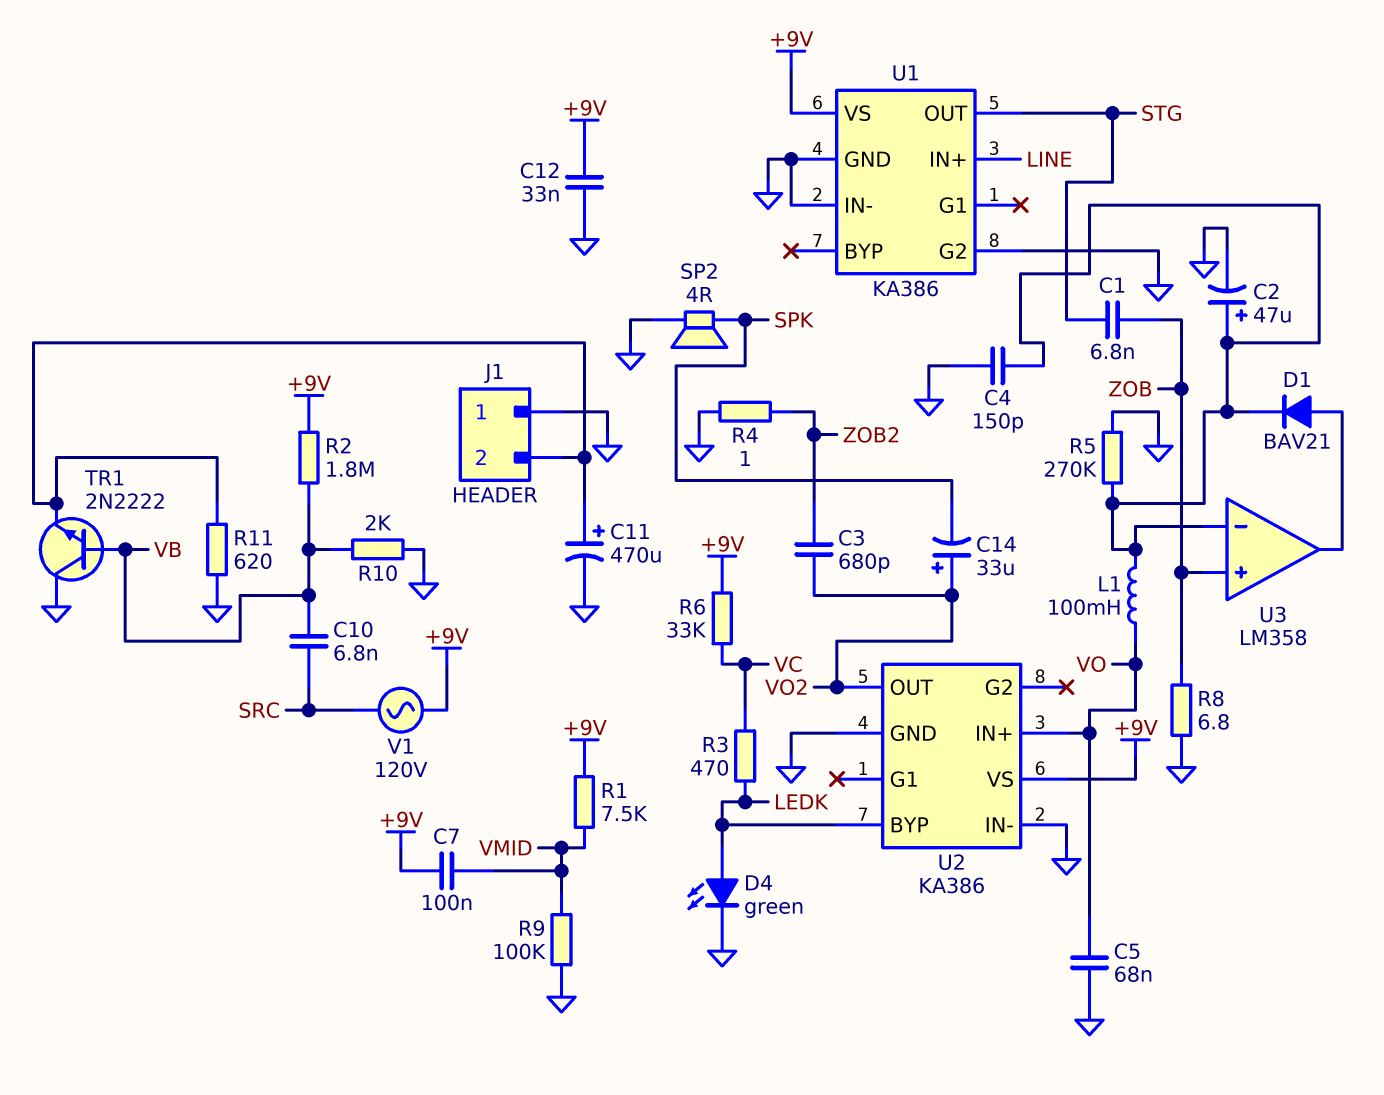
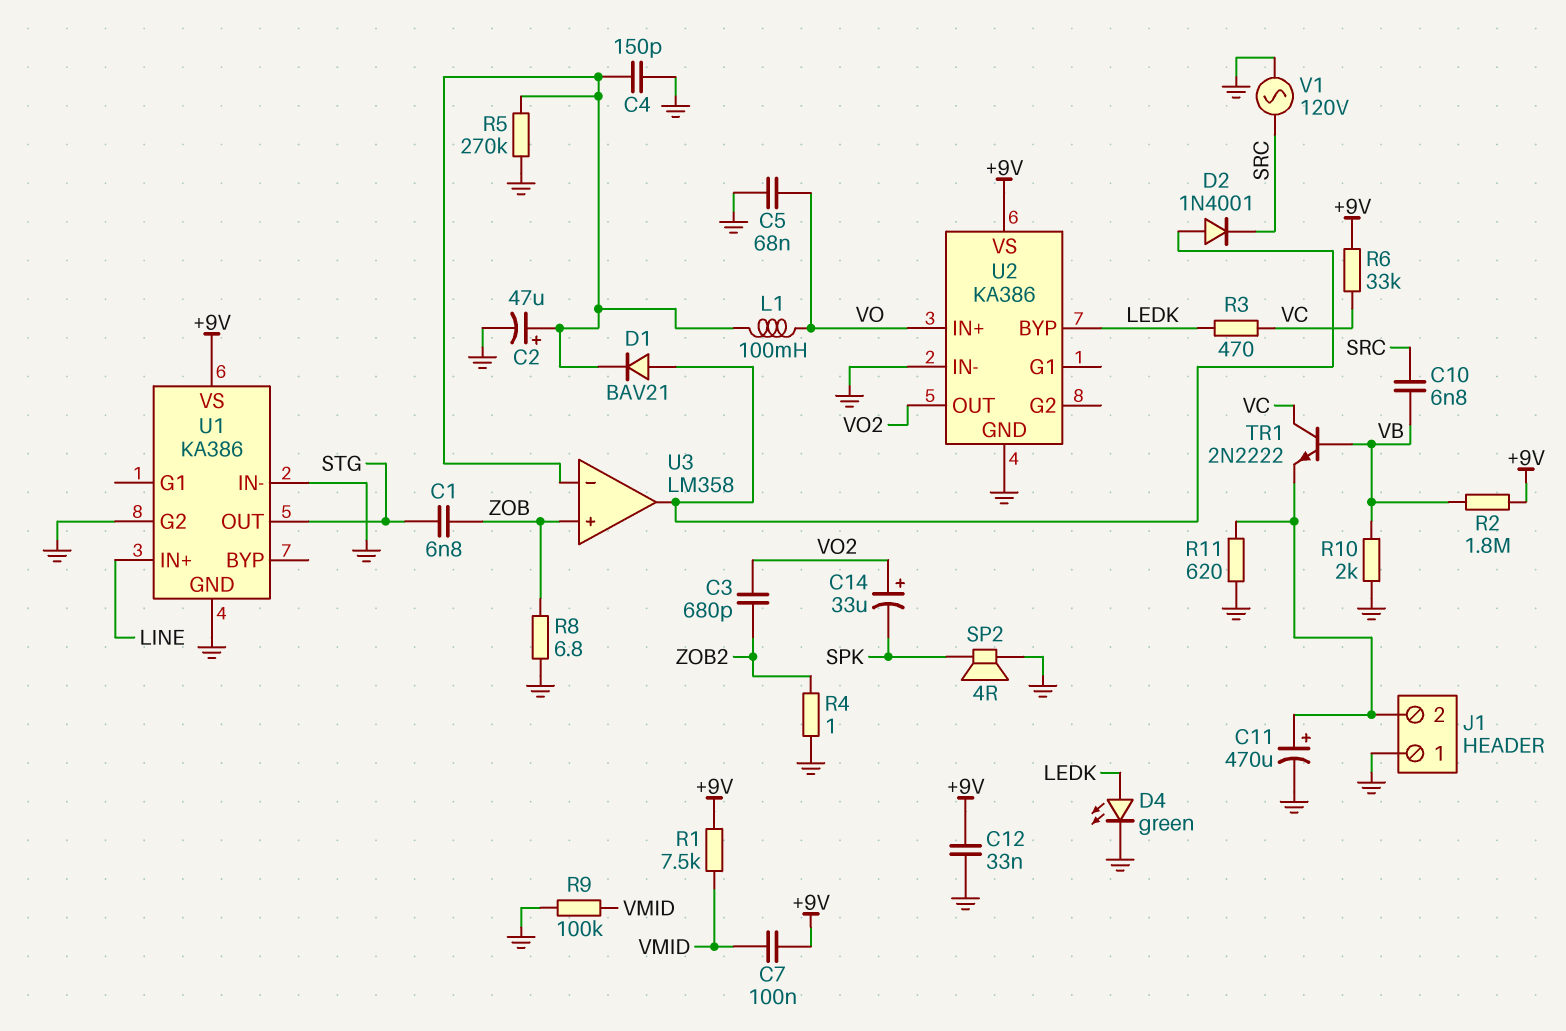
D2: none -> diode 1N4001 (A U3/out, K SRC)
TR1: NPN 2N2222 (B VB, C GND, E J1/2) -> NPN 2N2222 (B VB, C VC, E J1/2)
V1: AC 120V (+9V, SRC) -> AC 120V (GND, SRC)

